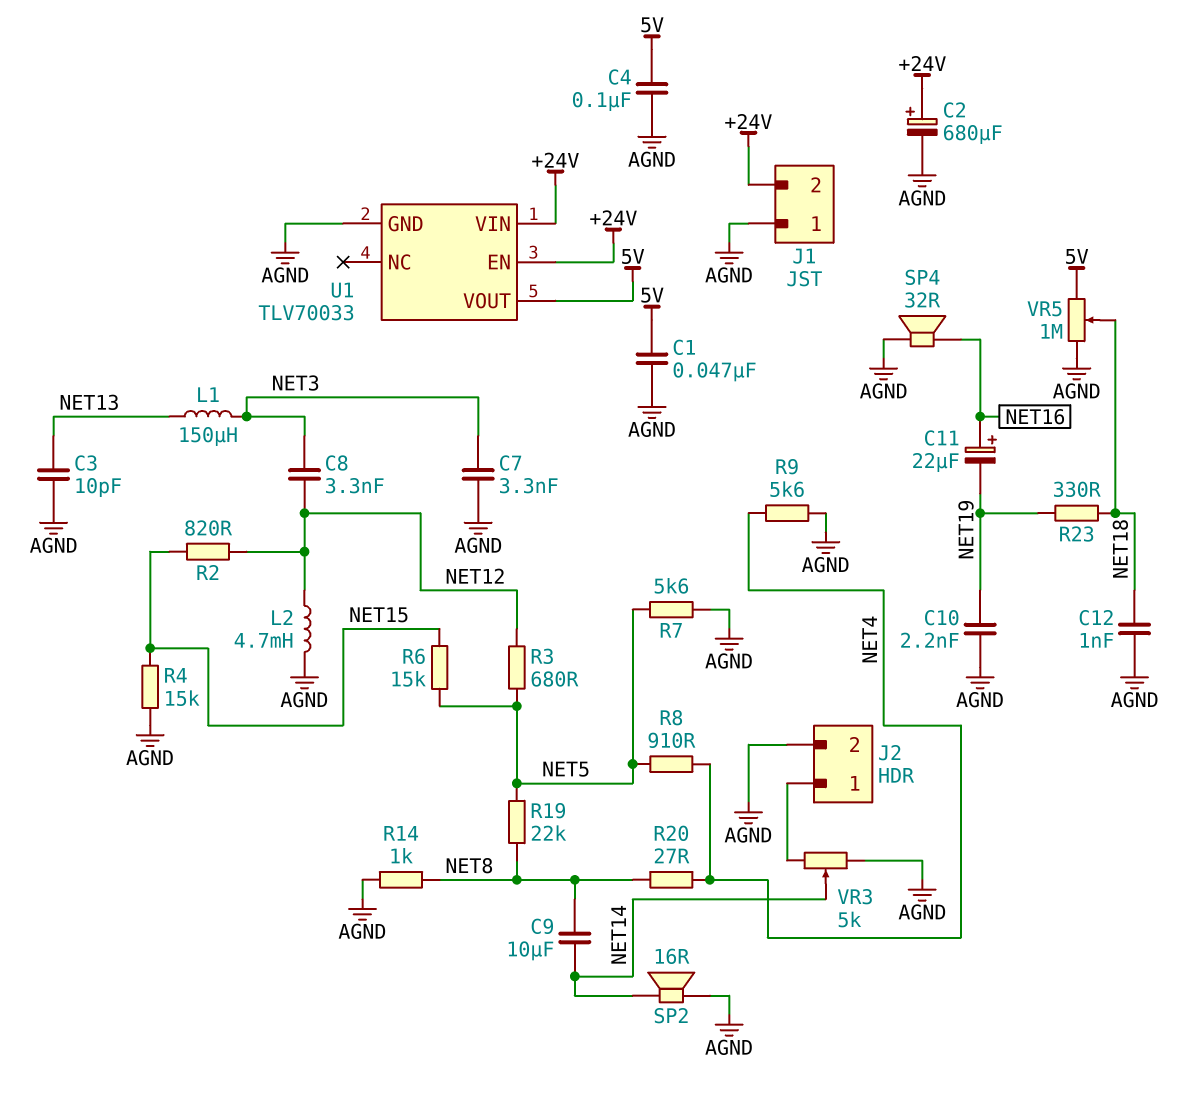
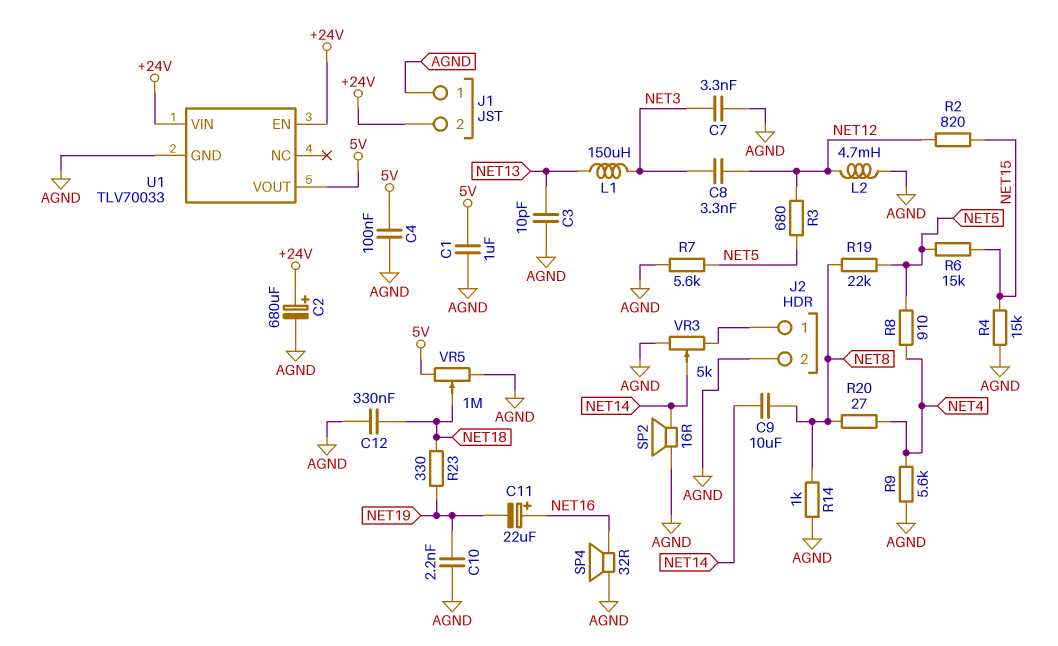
C1: 47nF (5V, AGND) -> 1uF (5V, AGND)
C12: 1nF (AGND, NET18) -> 330nF (AGND, NET18)

